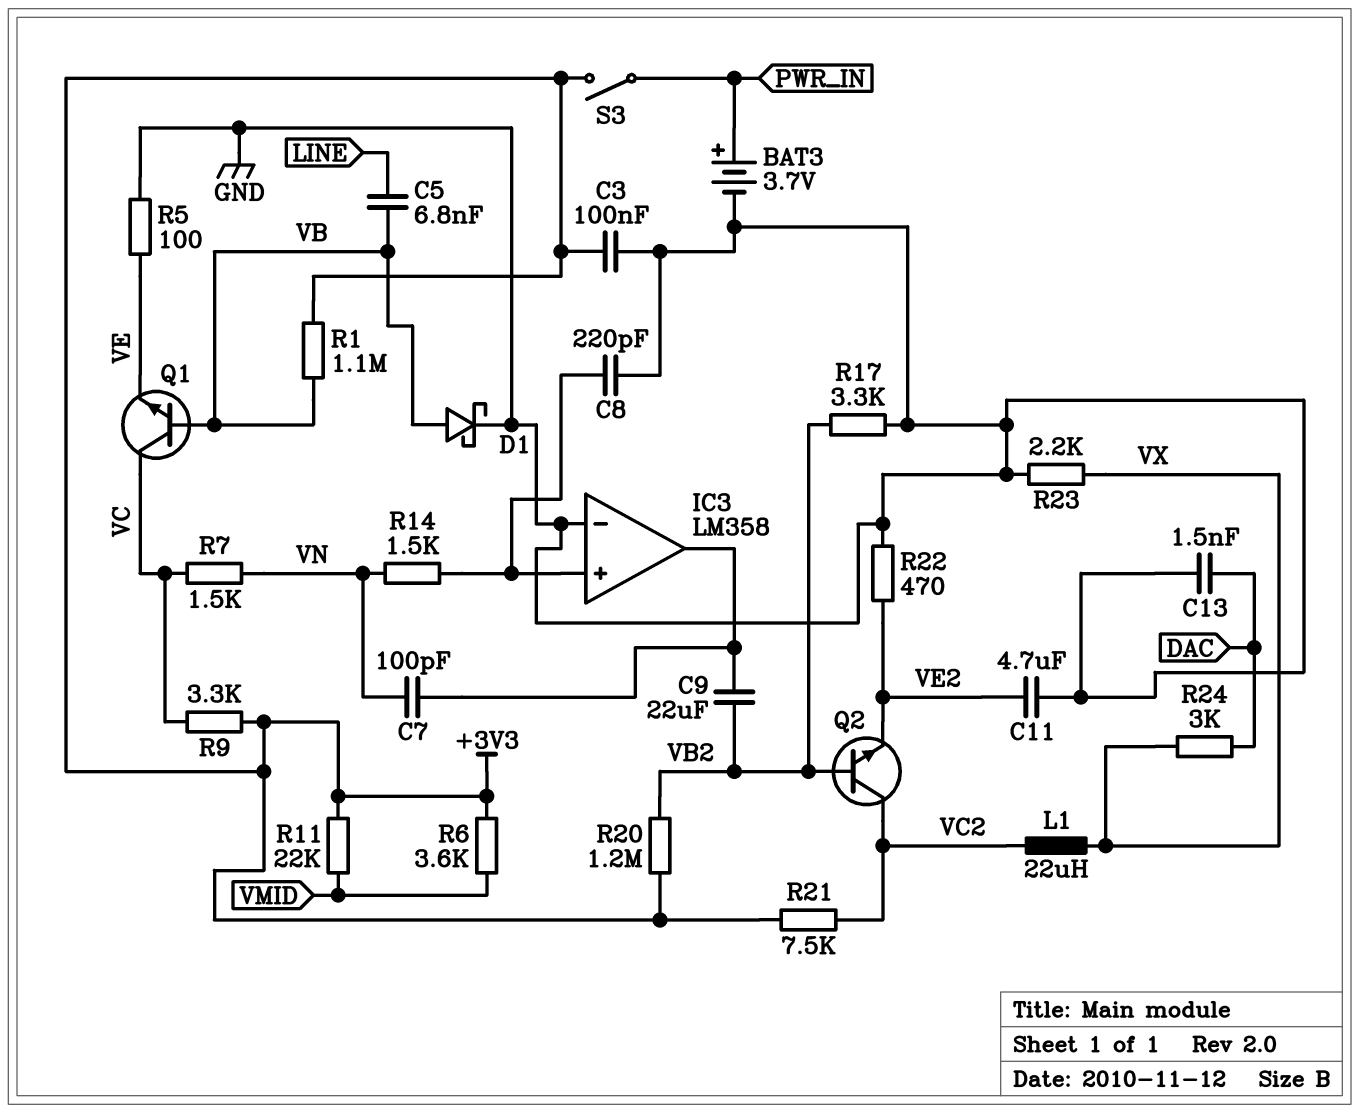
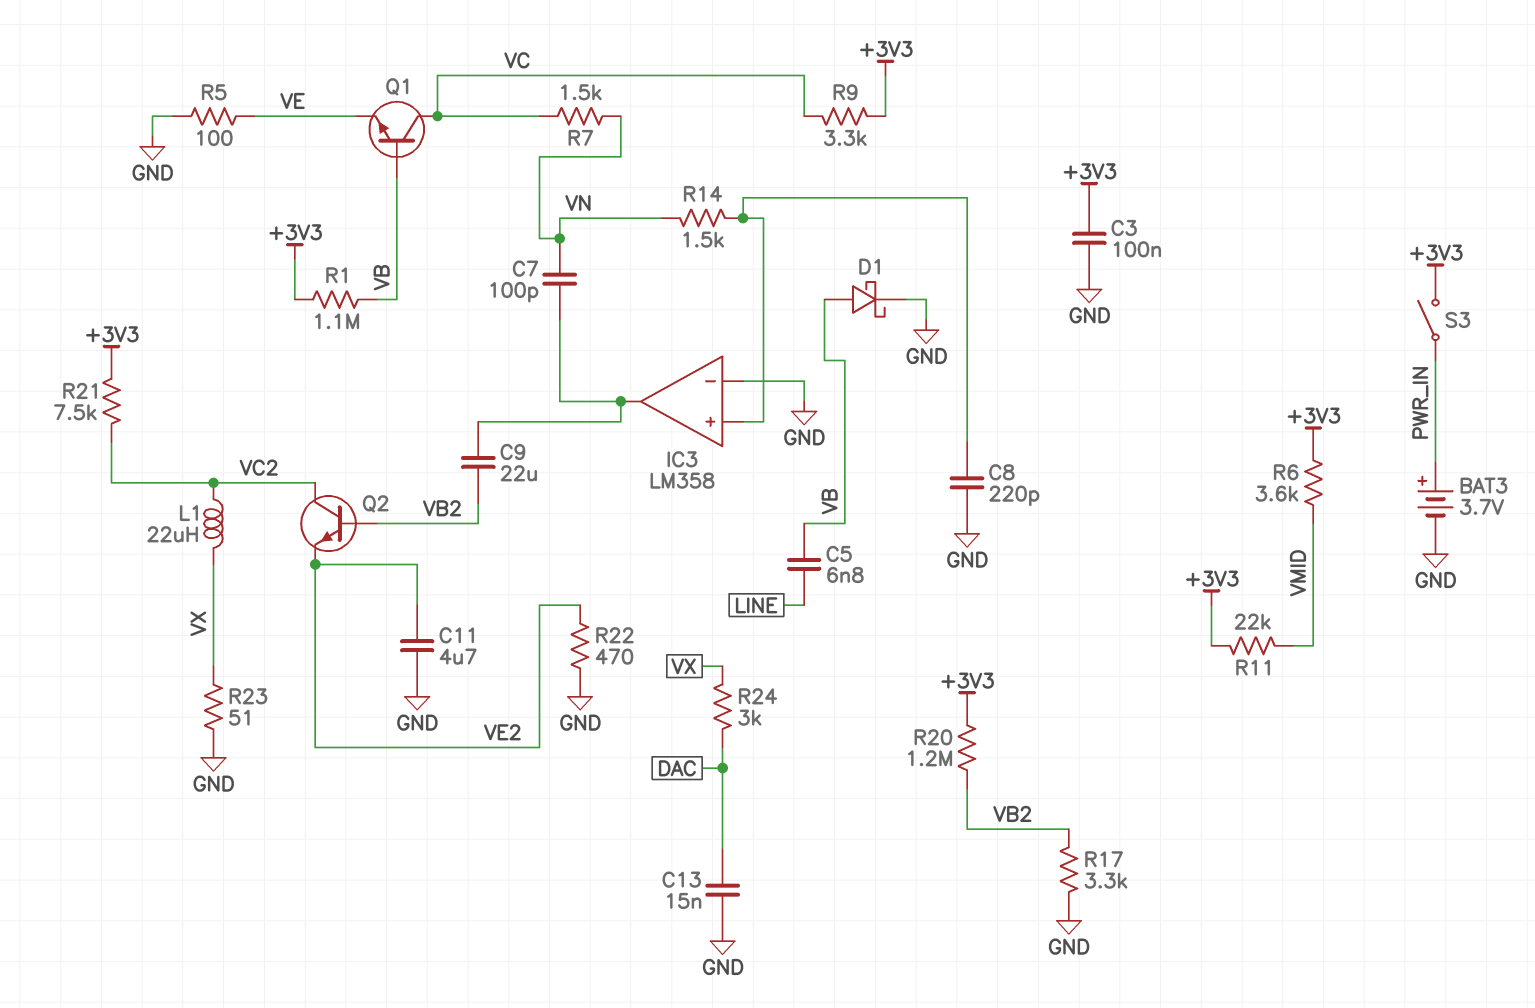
C13: 1.5nF (DAC, GND) -> 15nF (DAC, GND)
R23: 2.2k (GND, VX) -> 51 (GND, VX)

